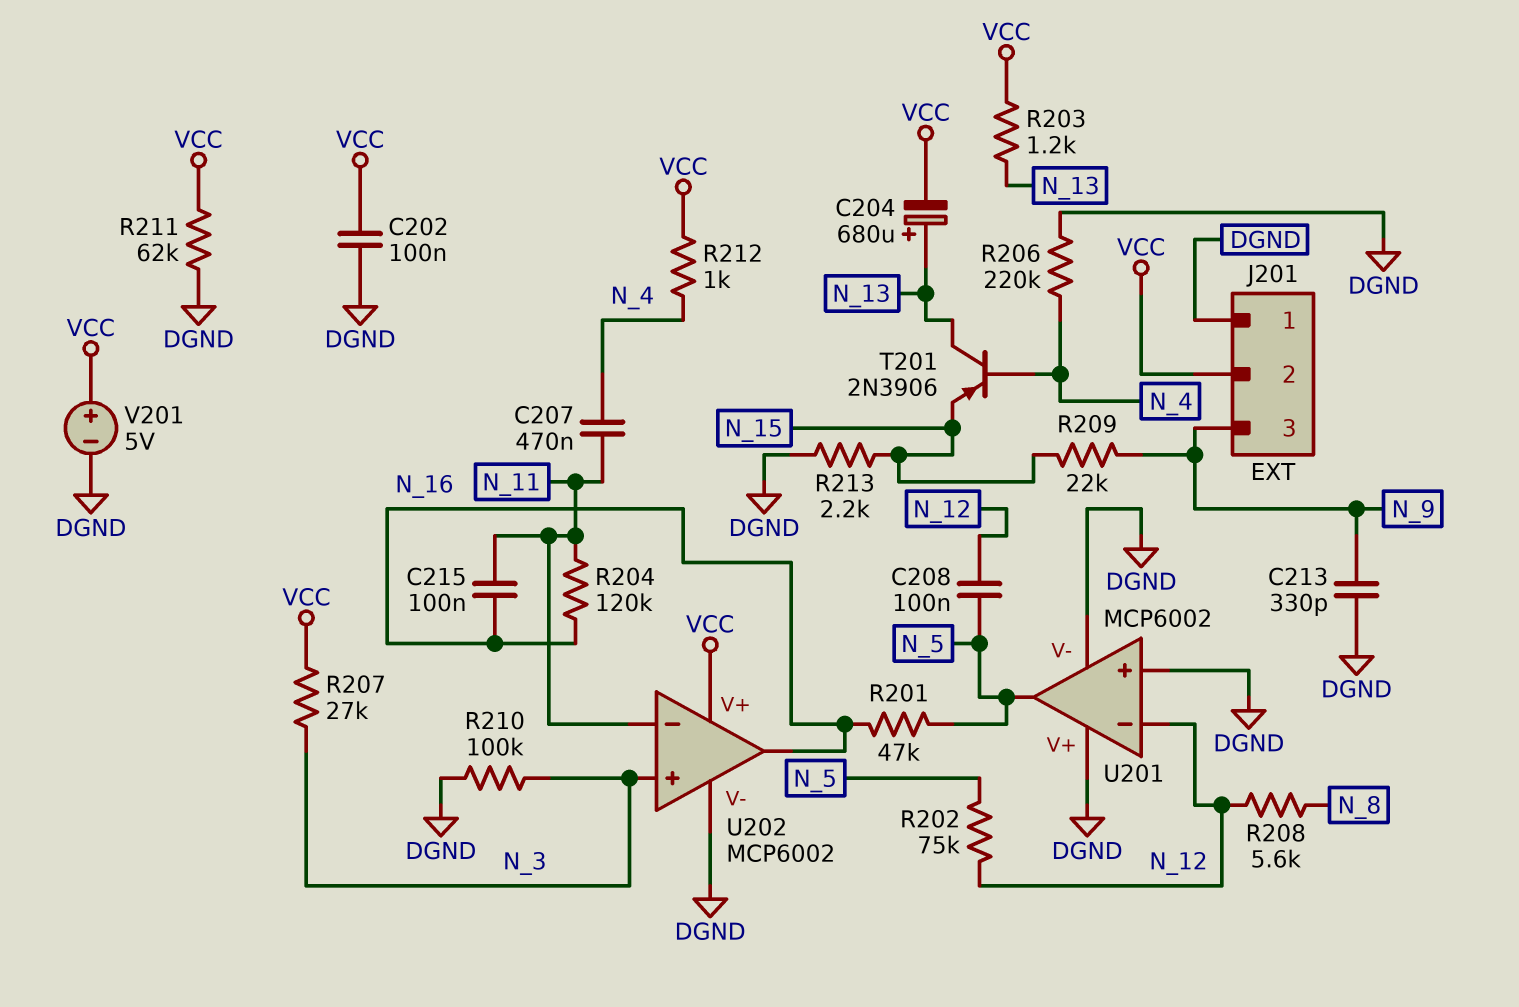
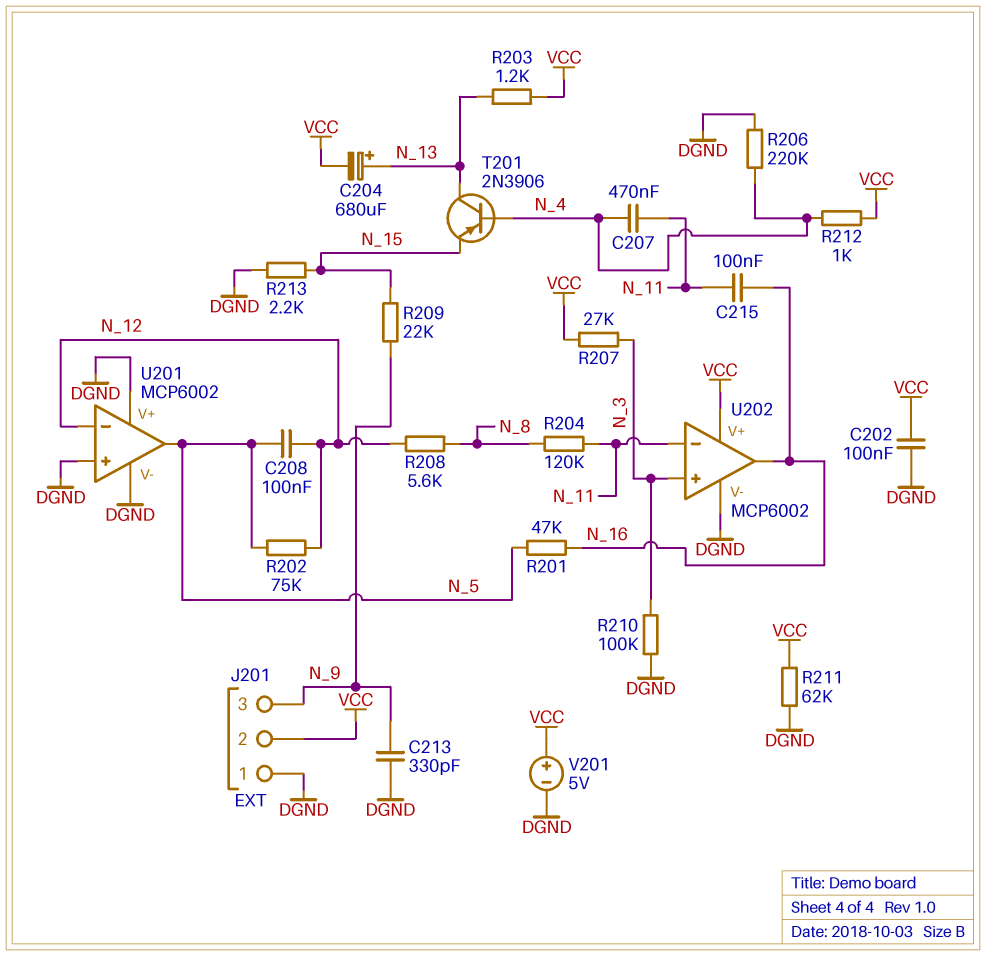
R204: 120k (N_11, N_16) -> 120k (N_8, N_11)

